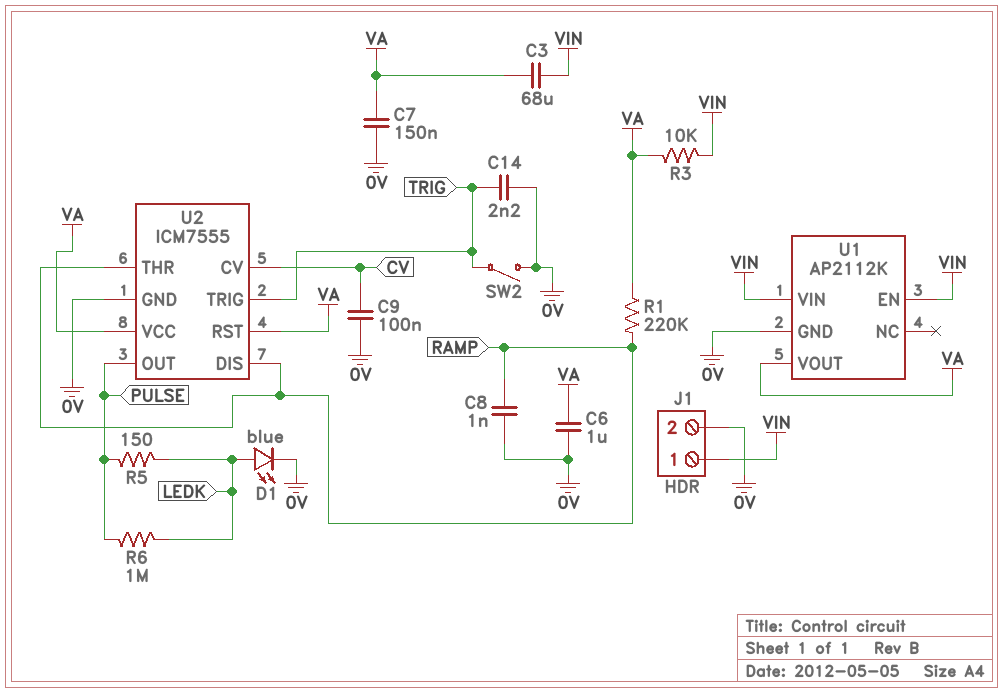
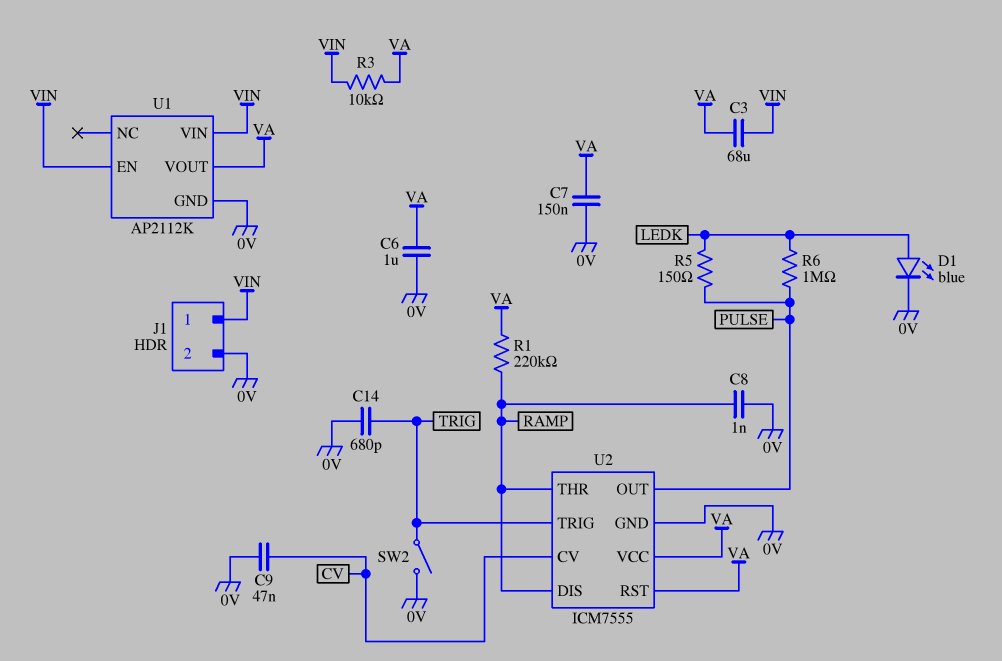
C9: 100nF (0V, CV) -> 47nF (0V, CV)
C14: 2.2nF (0V, TRIG) -> 680pF (0V, TRIG)

